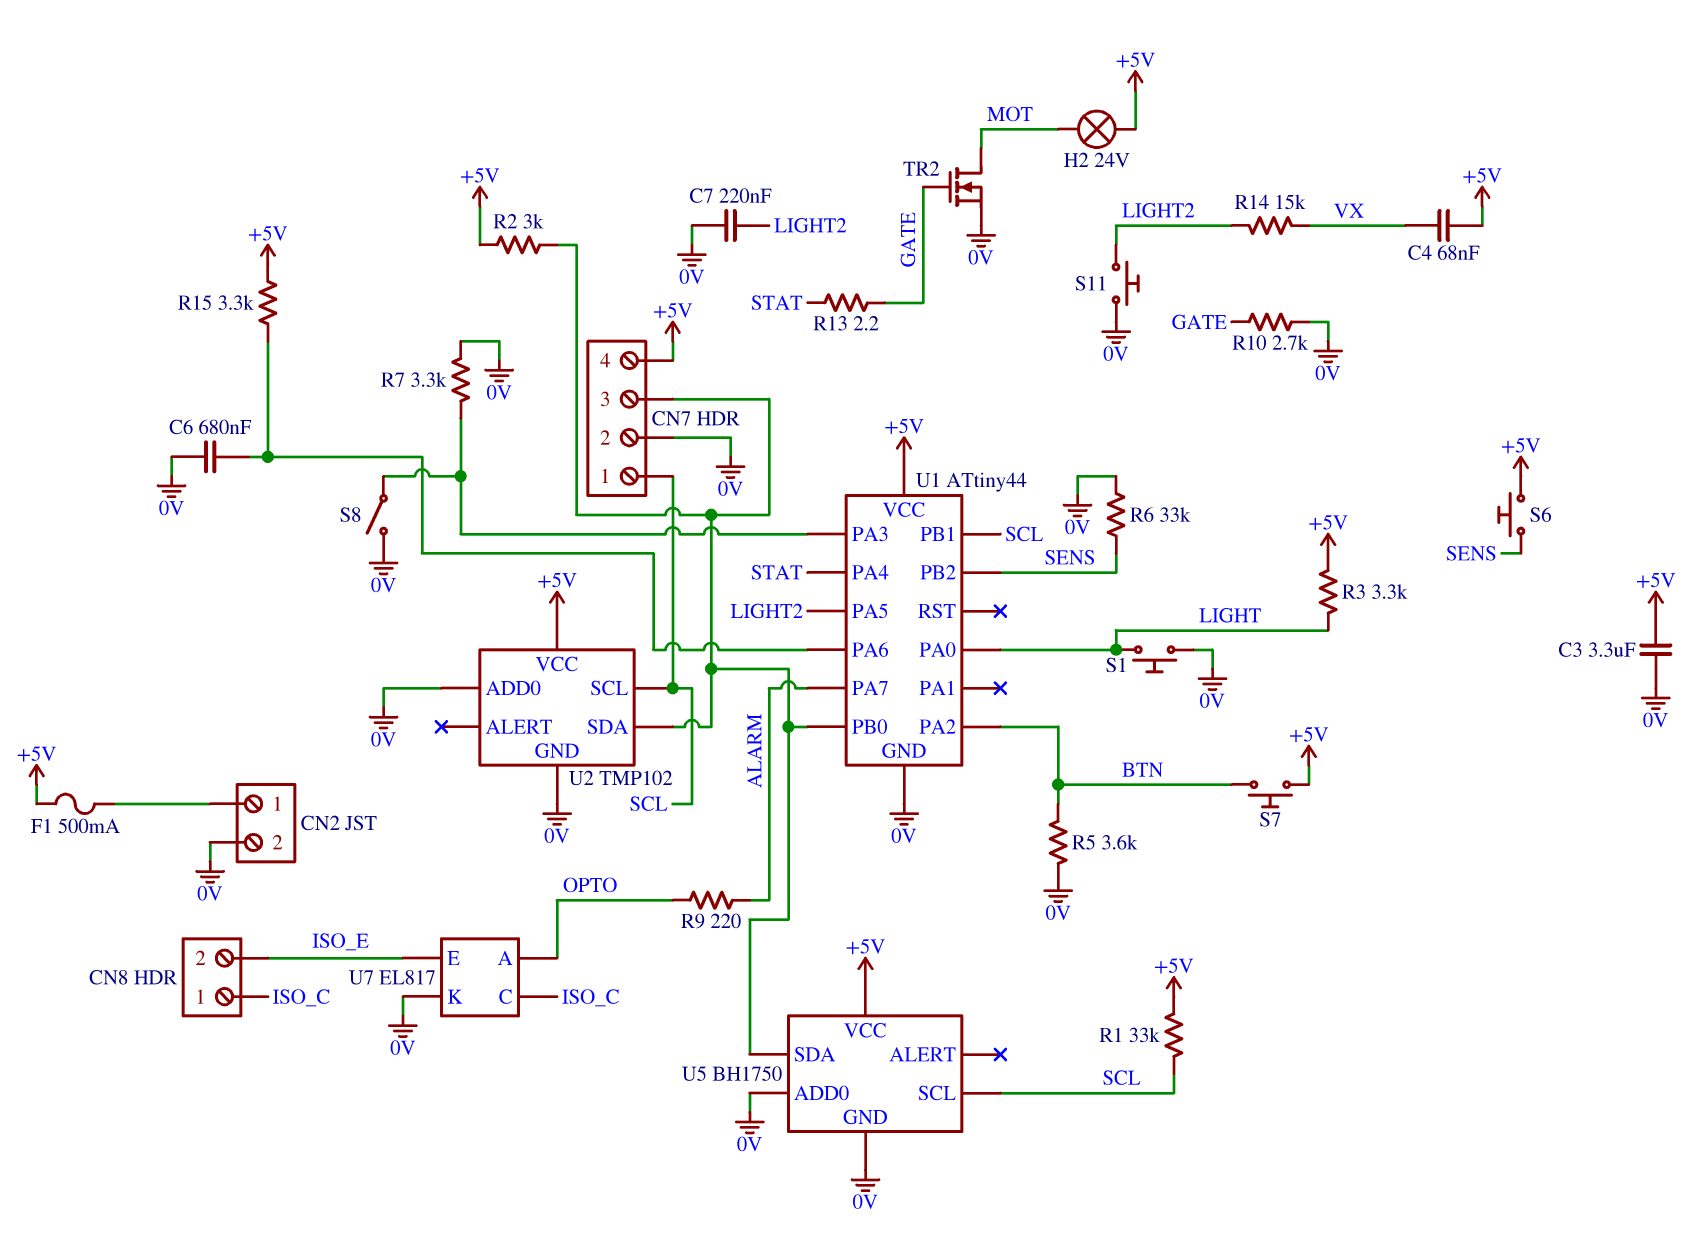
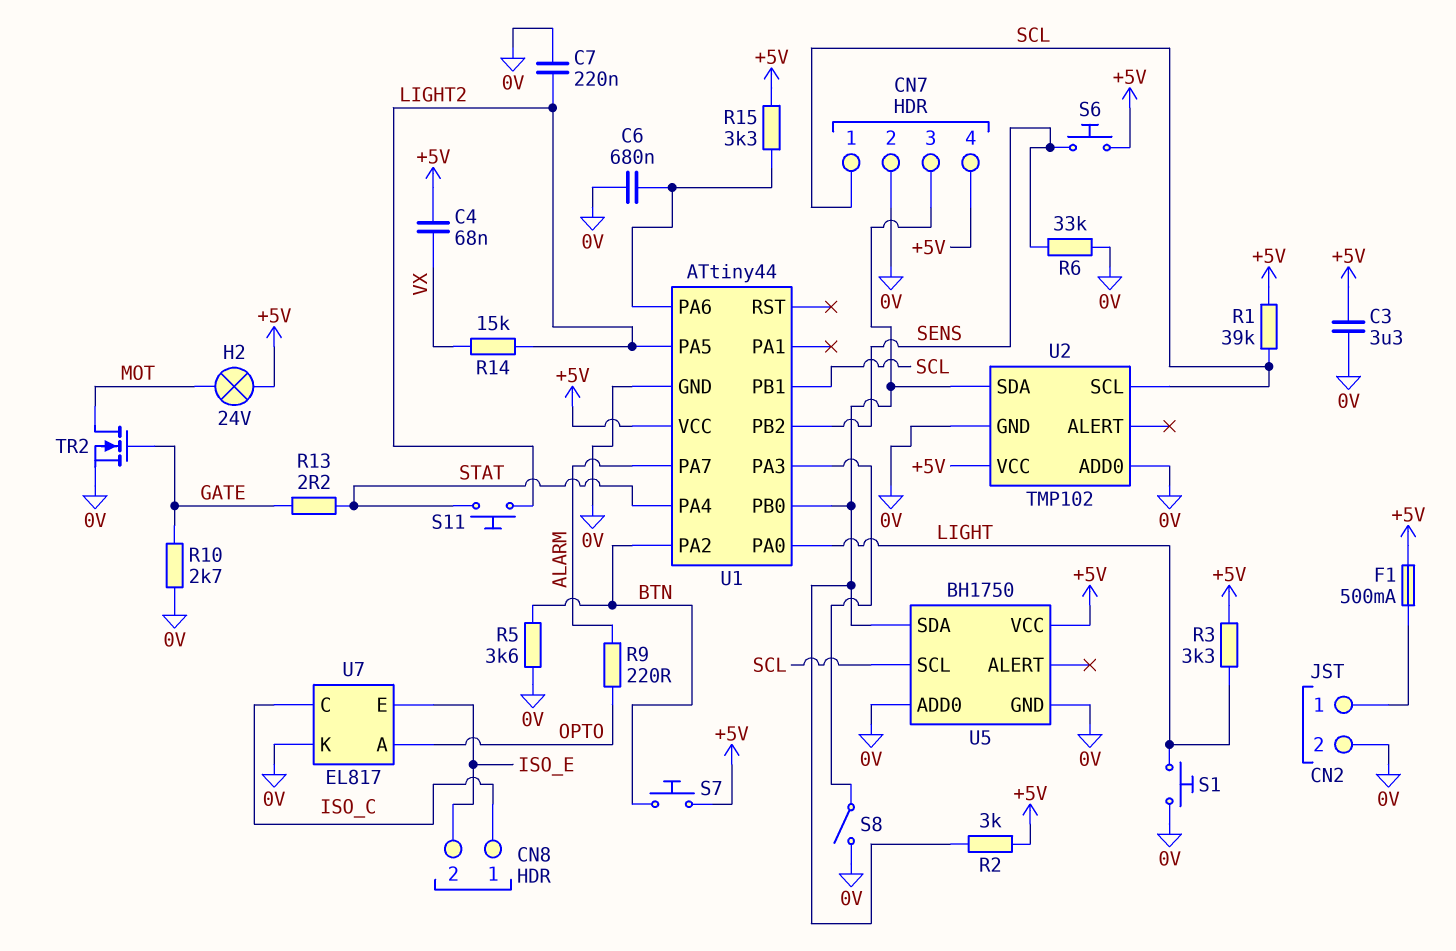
R1: 33k (+5V, SCL) -> 39k (+5V, SCL)
R7: 3.3k (0V, U1/PA3) -> none
S11: button (0V, LIGHT2) -> button (LIGHT2, STAT)

